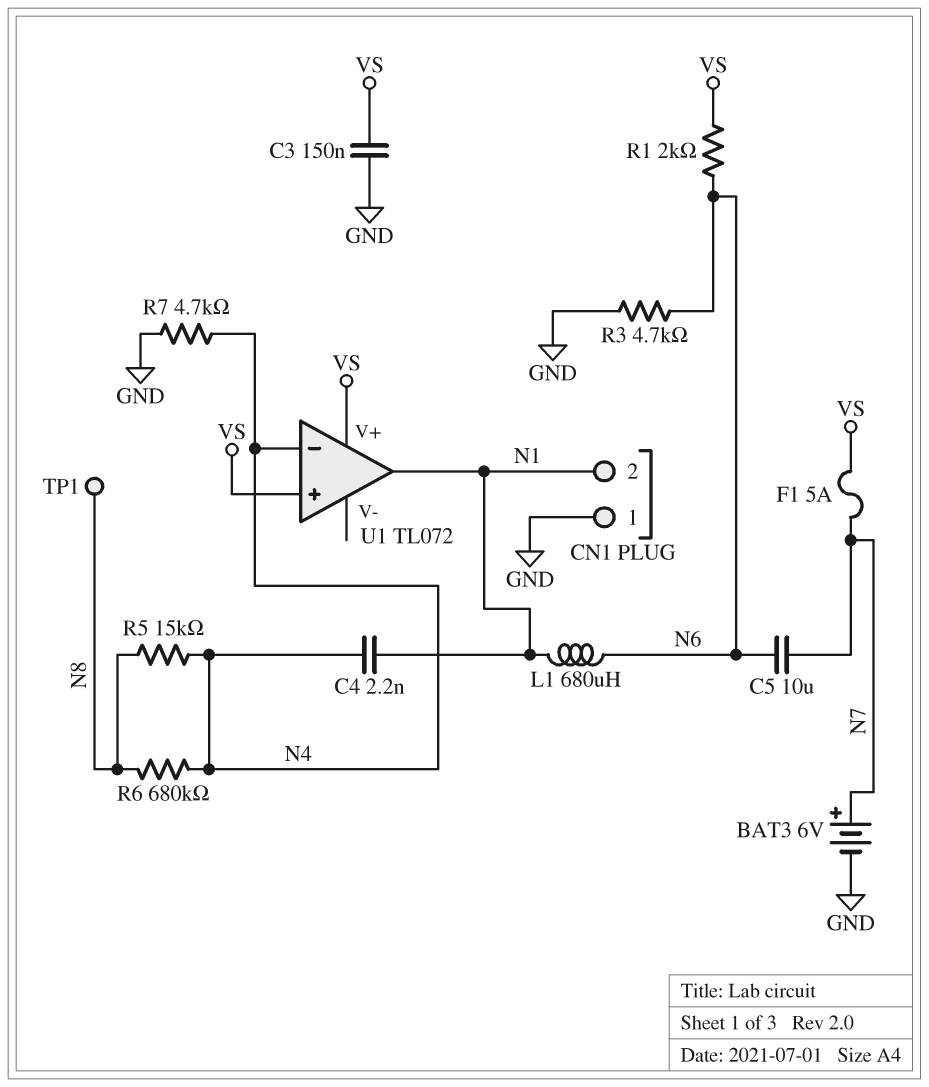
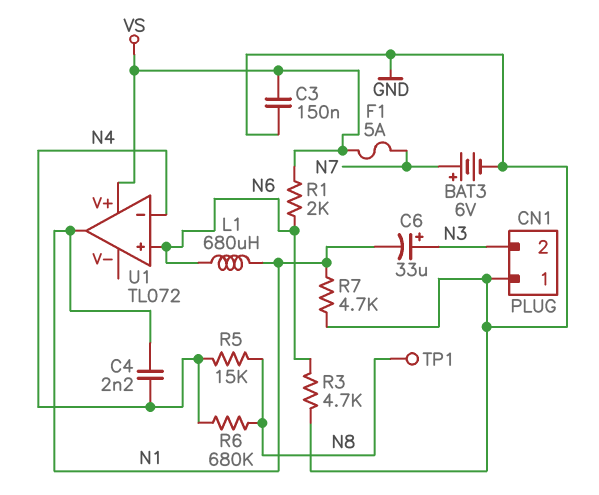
C5: 10uF (N6, N7) -> none
C6: none -> 33uF (plus N3, minus N1)
CN1 pin 2: N1 -> N3
R7: 4.7k (GND, N4) -> 4.7k (GND, N1)
U1 pin in+: VS -> N6

